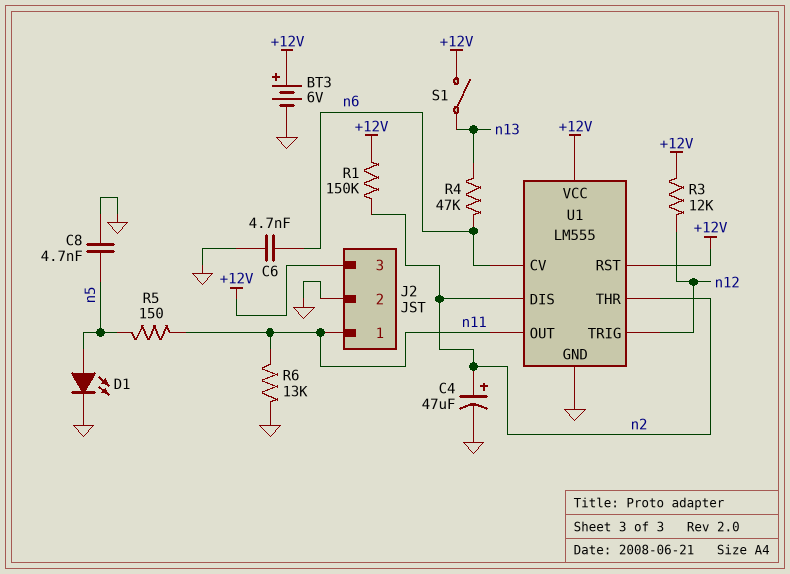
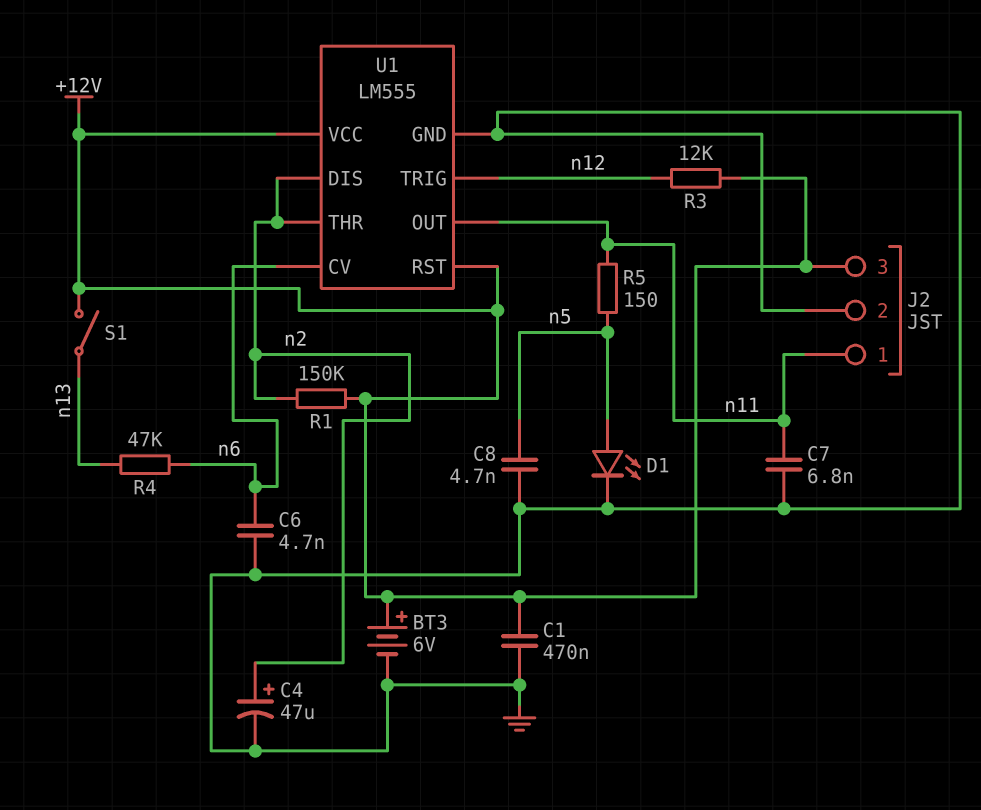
C1: none -> 470nF (+12V, GND)
C7: none -> 6.8nF (GND, n11)
R6: 13k (GND, n11) -> none

